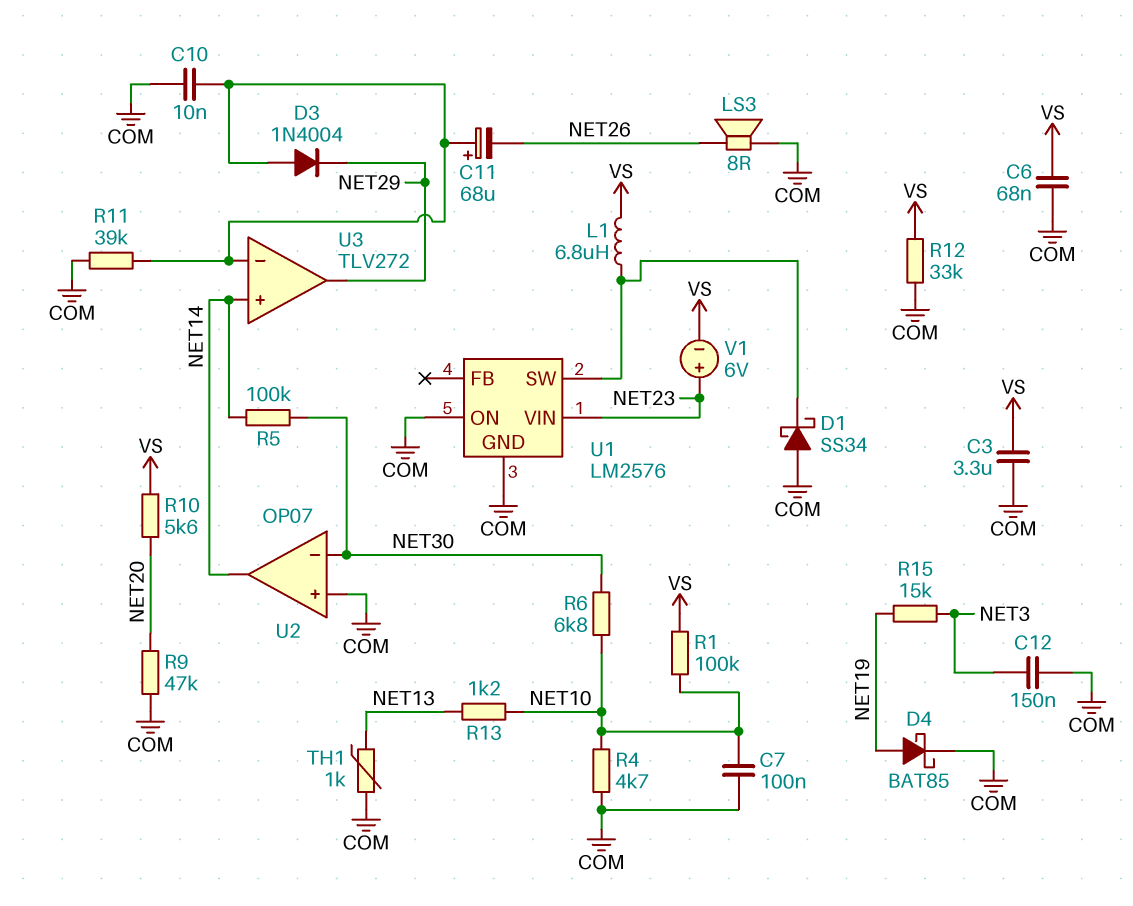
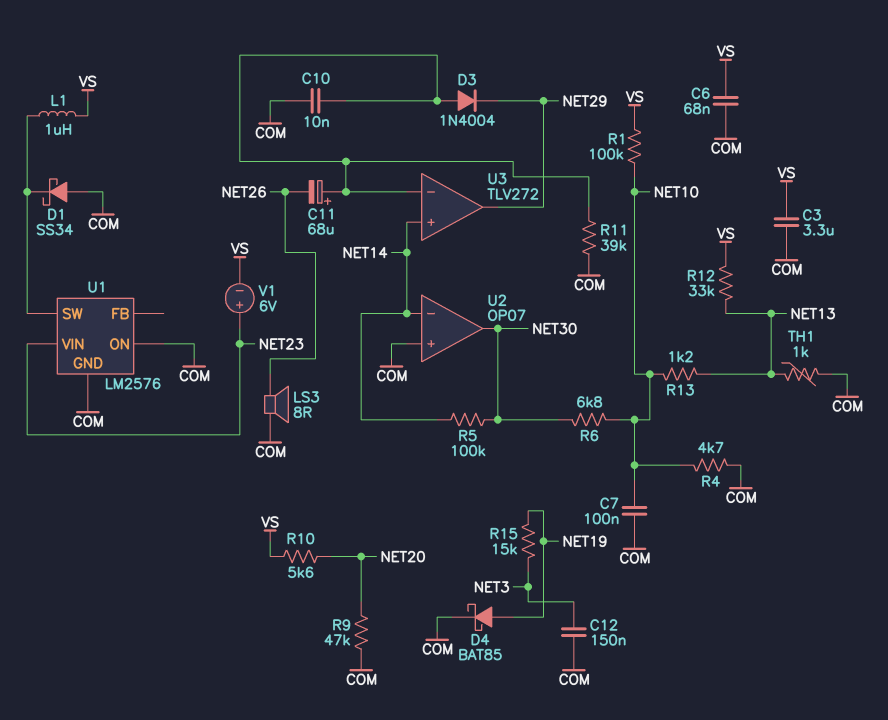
L1: 6.8uH (U1/SW, VS) -> 1uH (U1/SW, VS)
R12: 33k (COM, VS) -> 33k (NET13, VS)
U2 pin in-: NET30 -> NET14
U2 pin out: NET14 -> NET30

